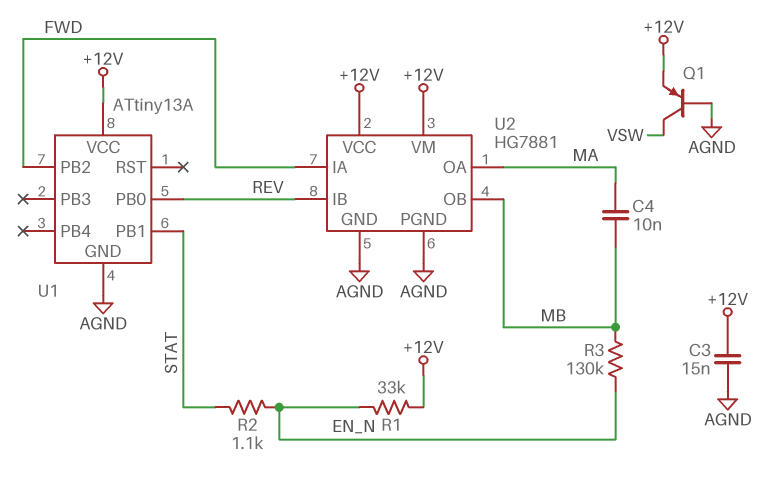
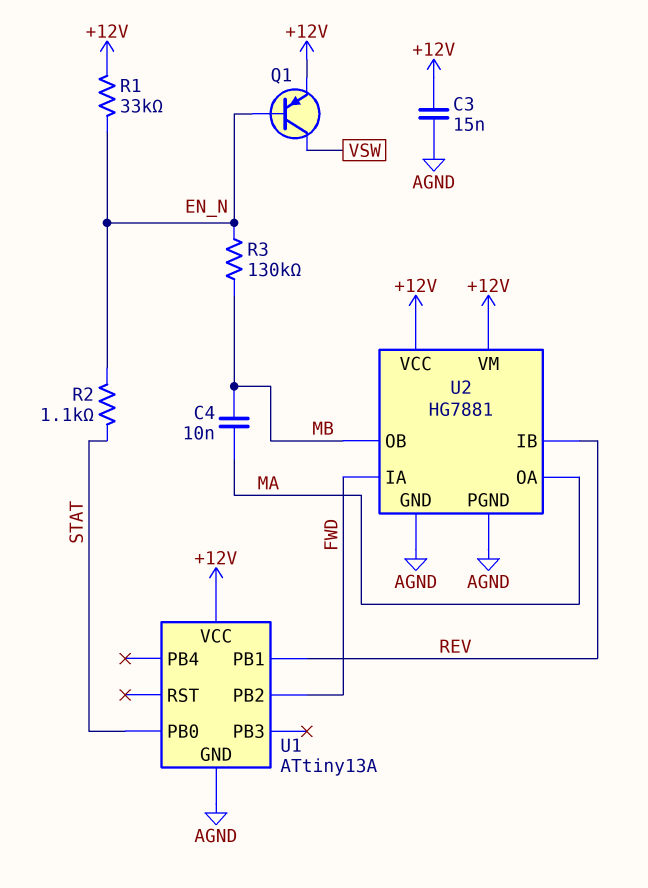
Q1: PNP (B AGND, C VSW, E +12V) -> PNP (B EN_N, C VSW, E +12V)
U1 pin PB0: REV -> STAT
U1 pin PB1: STAT -> REV

